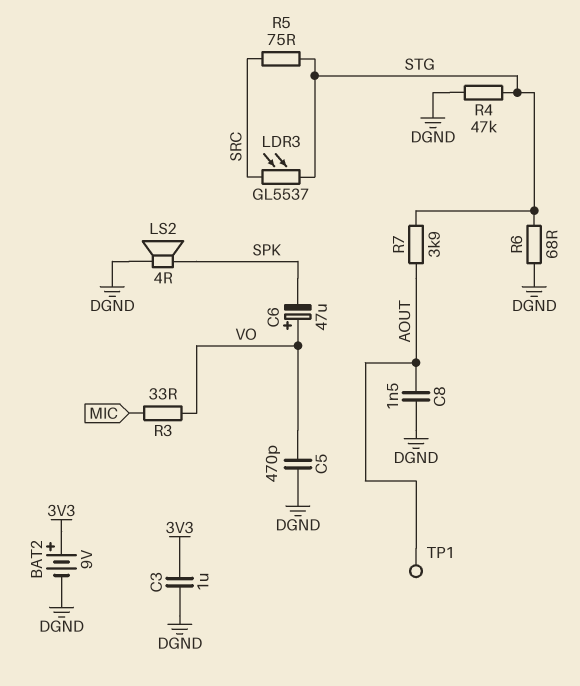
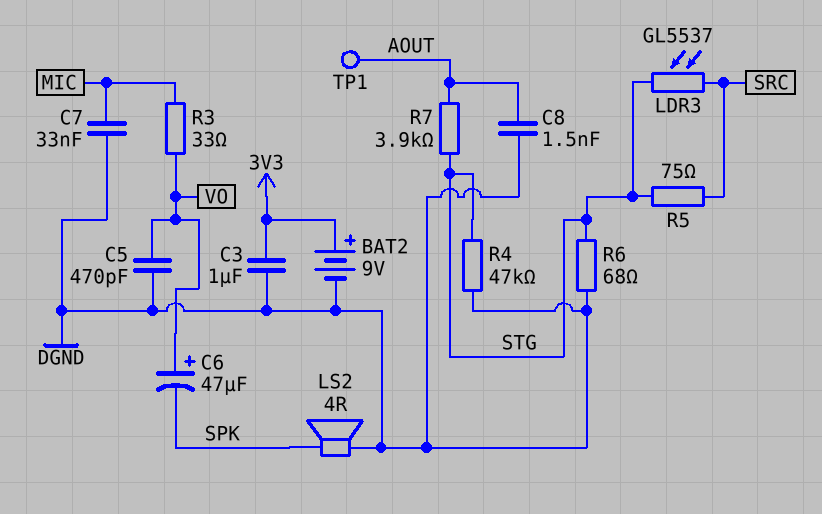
C7: none -> 33nF (DGND, MIC)

